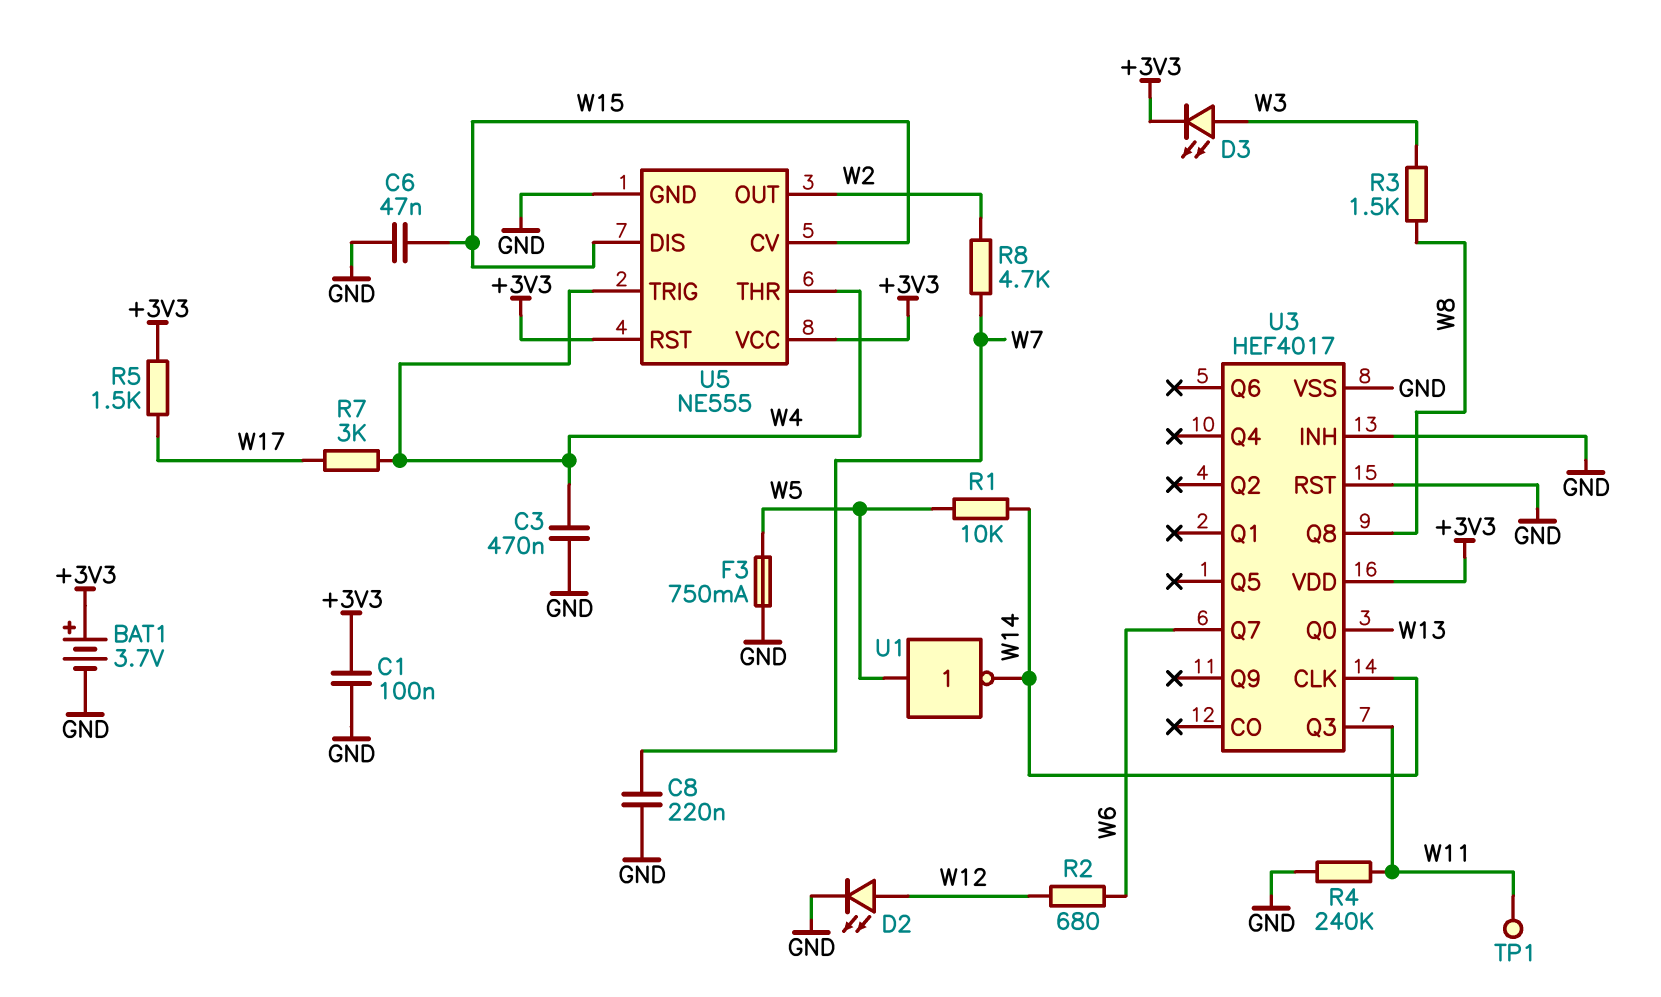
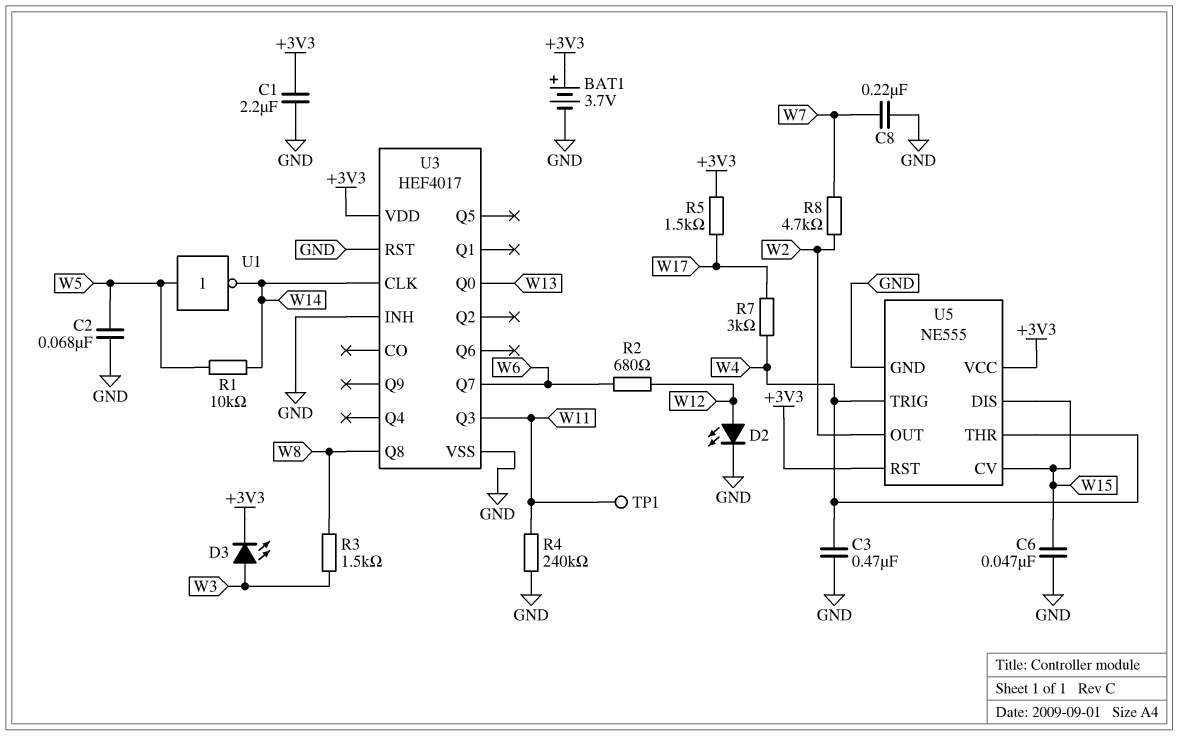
C1: 100nF (+3V3, GND) -> 2.2uF (+3V3, GND)
C2: none -> 68nF (GND, W5)
F3: 750mA (GND, W5) -> none

